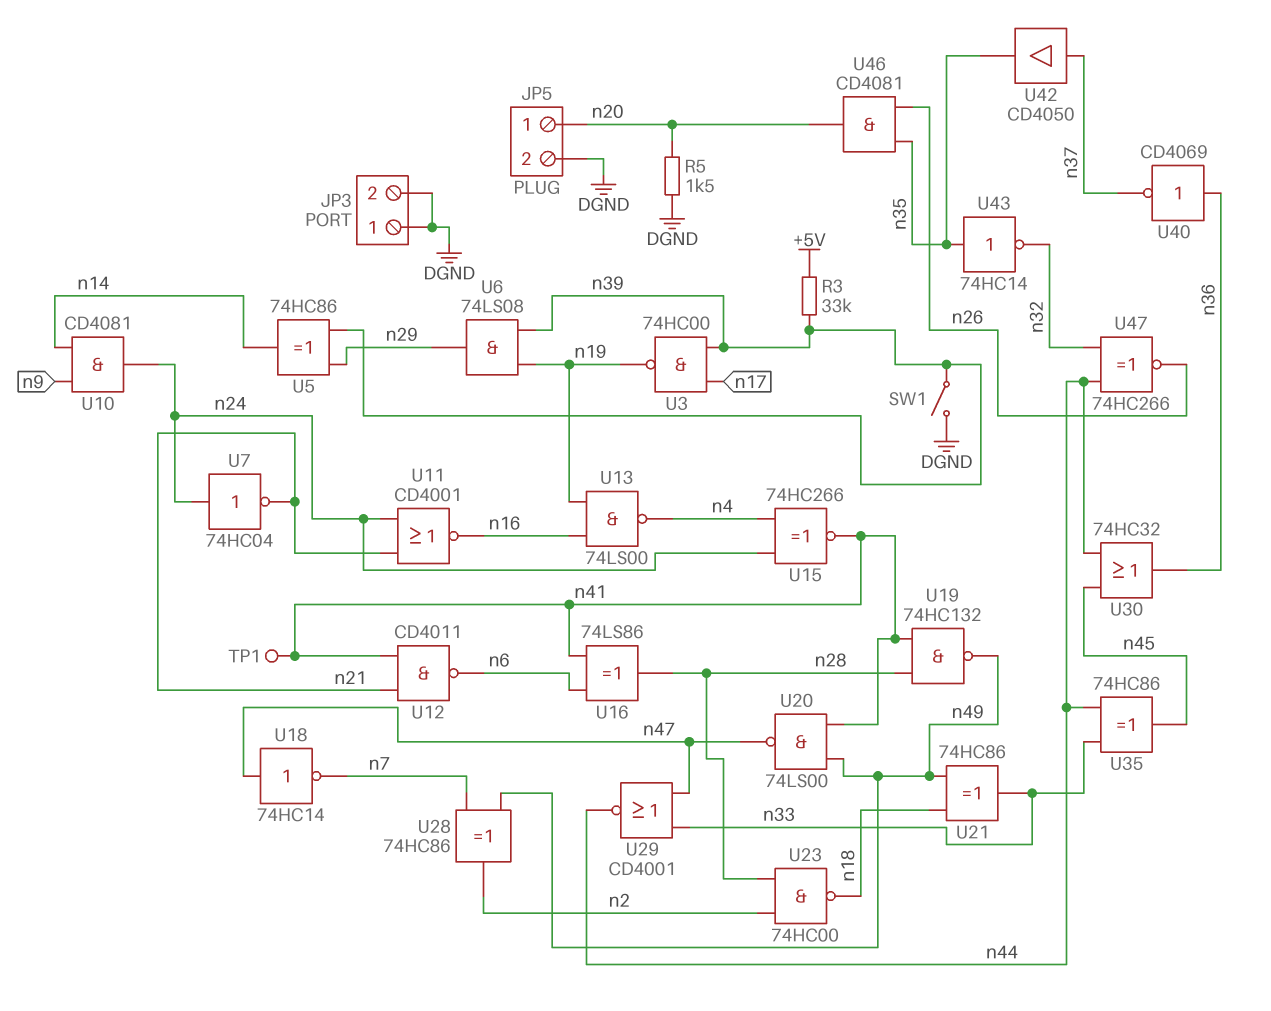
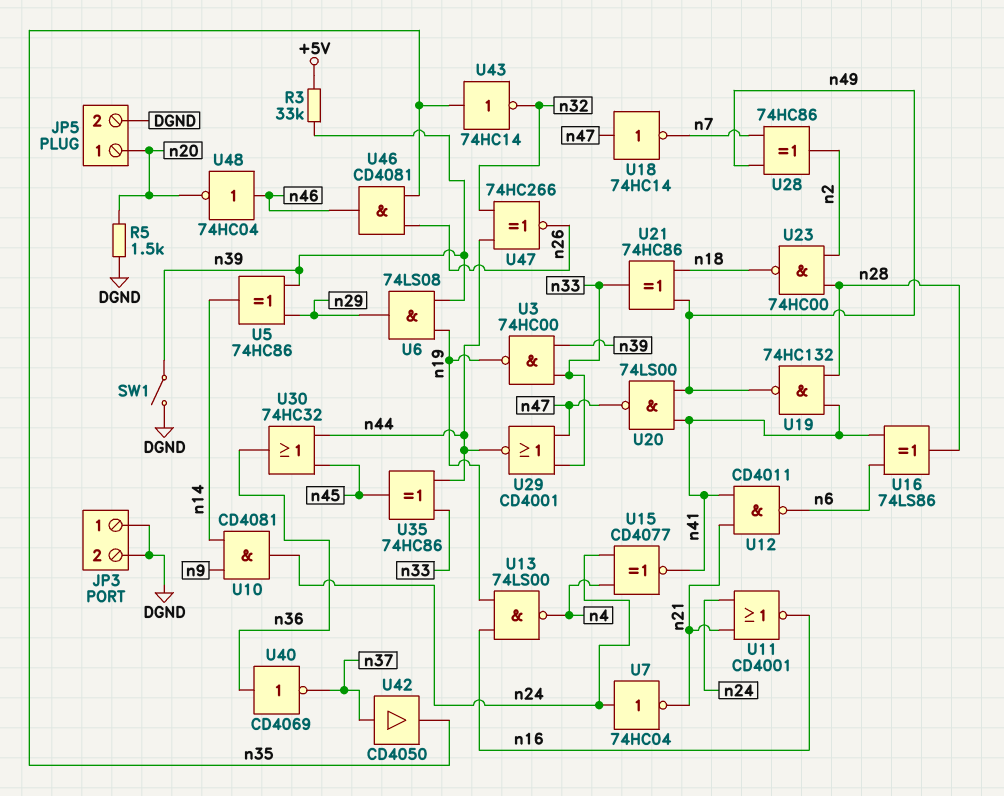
TP1: test point (n41) -> none
U3: NAND 74HC00 (in n17, in n39, out n19) -> NAND 74HC00 (in n33, in n39, out n19)
U15: XNOR 74HC266 (in n4, in n24, out n41) -> XNOR CD4077 (in n4, in n24, out n41)
U46: AND CD4081 (in n26, in n35, out n20) -> AND CD4081 (in n26, in n35, out n46)
U48: none -> NOT 74HC04 (in n46, out n20)

